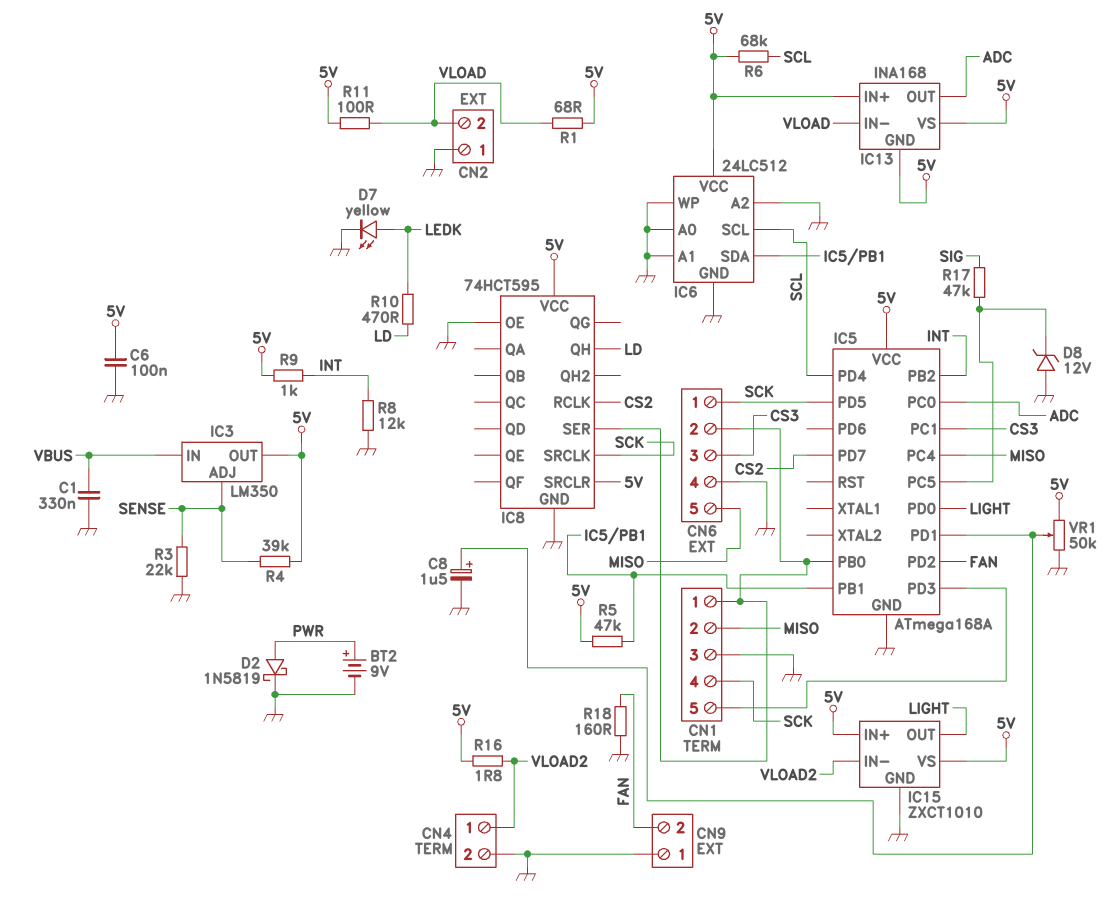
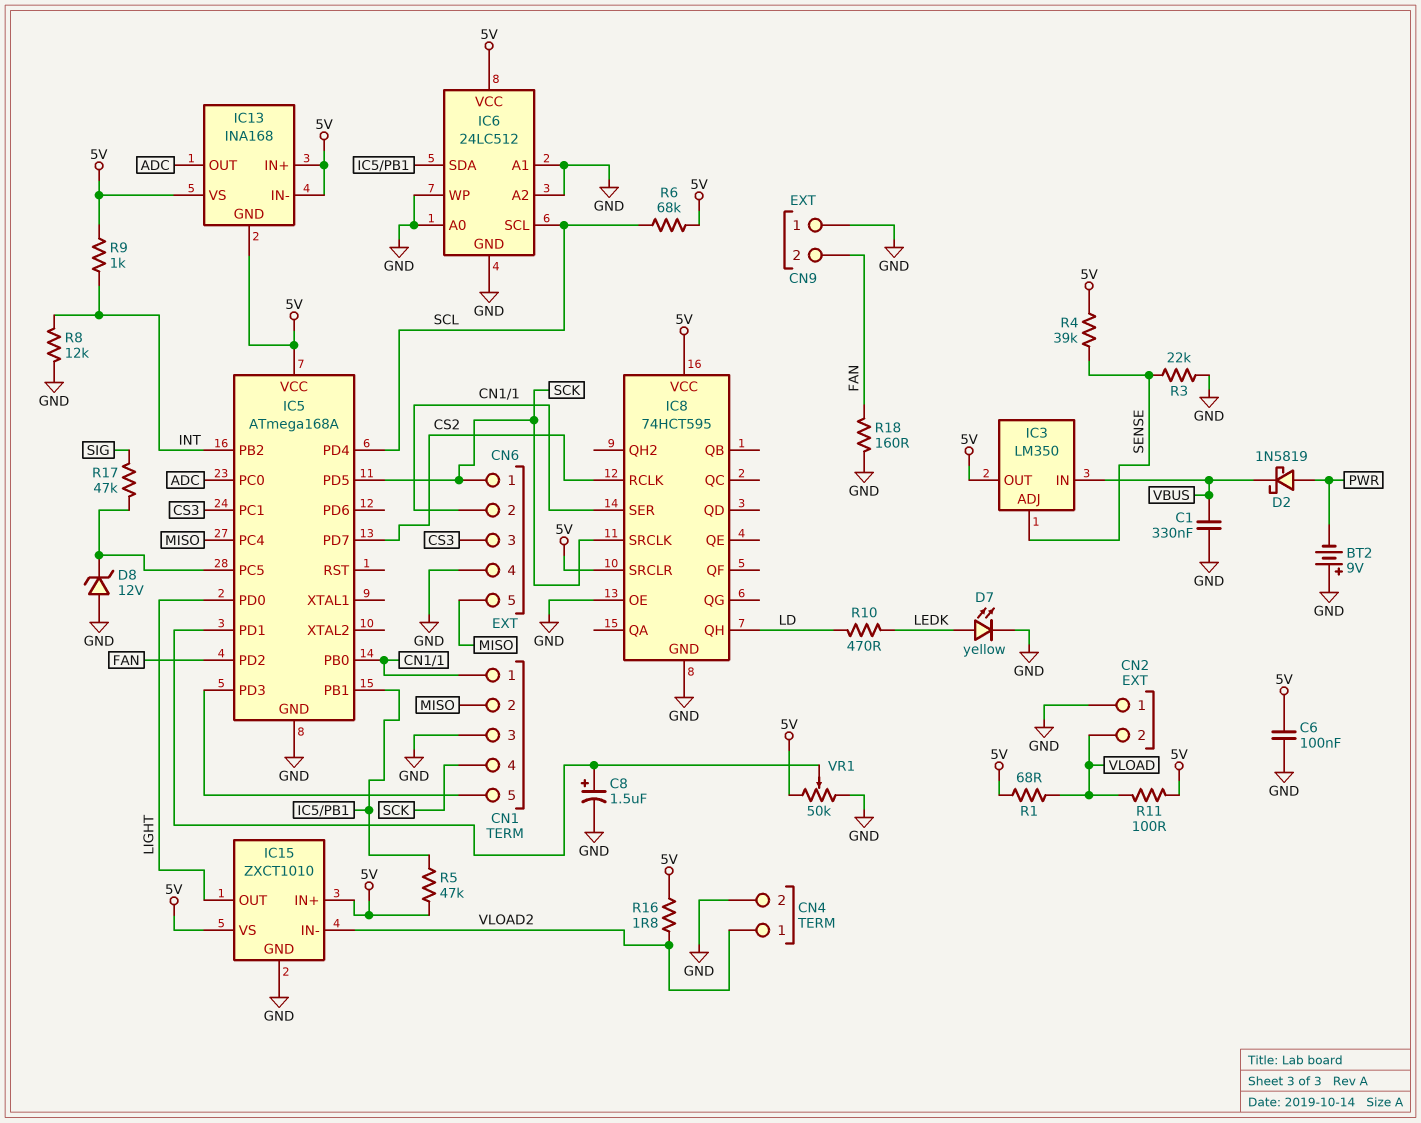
BT2: 9V (plus PWR, minus GND) -> 9V (plus GND, minus PWR)
D2: schottky 1N5819 (A PWR, K GND) -> schottky 1N5819 (A PWR, K VBUS)
IC13 pin IN-: VLOAD -> 5V

